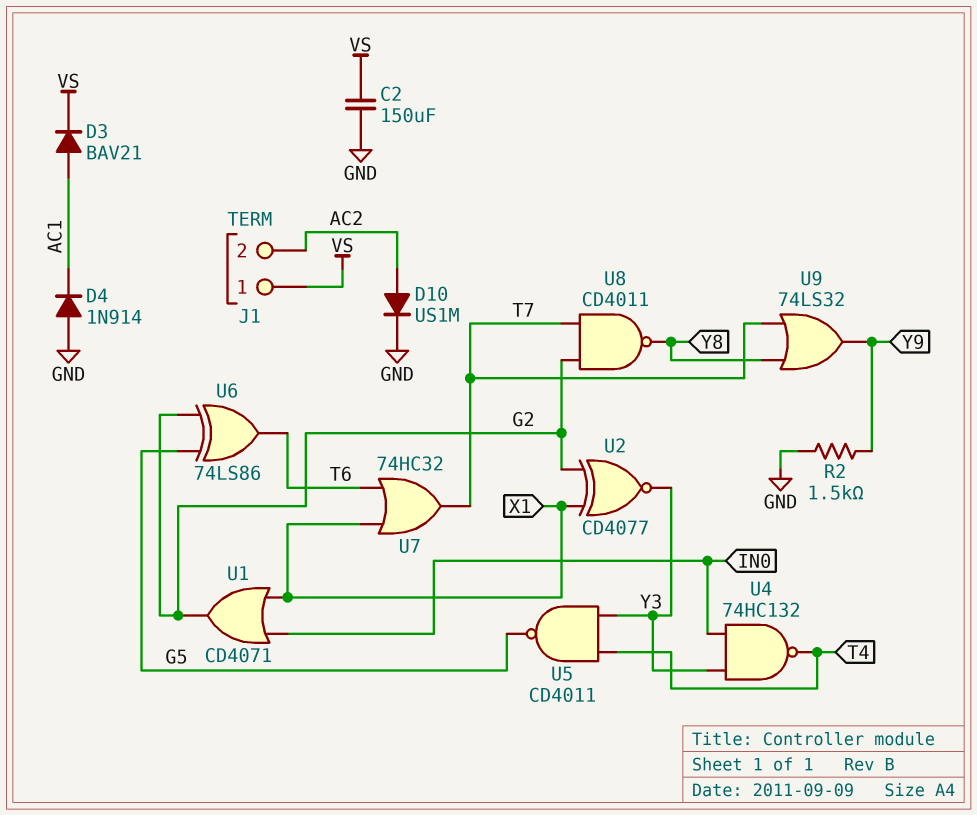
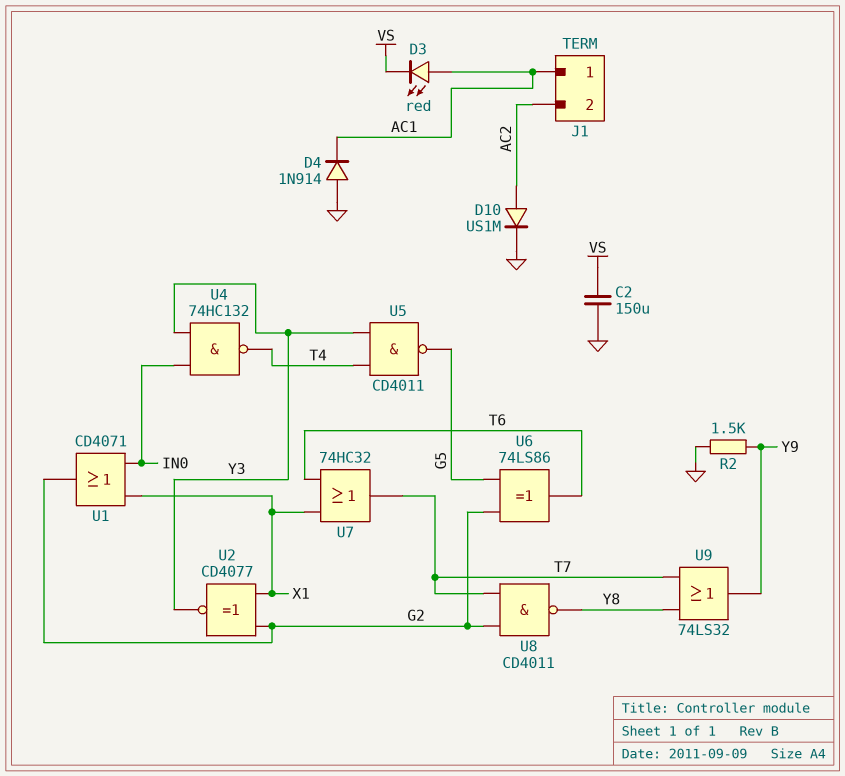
D3: diode BAV21 (A AC1, K VS) -> LED red (A AC1, K VS)
J1 pin 1: VS -> AC1

